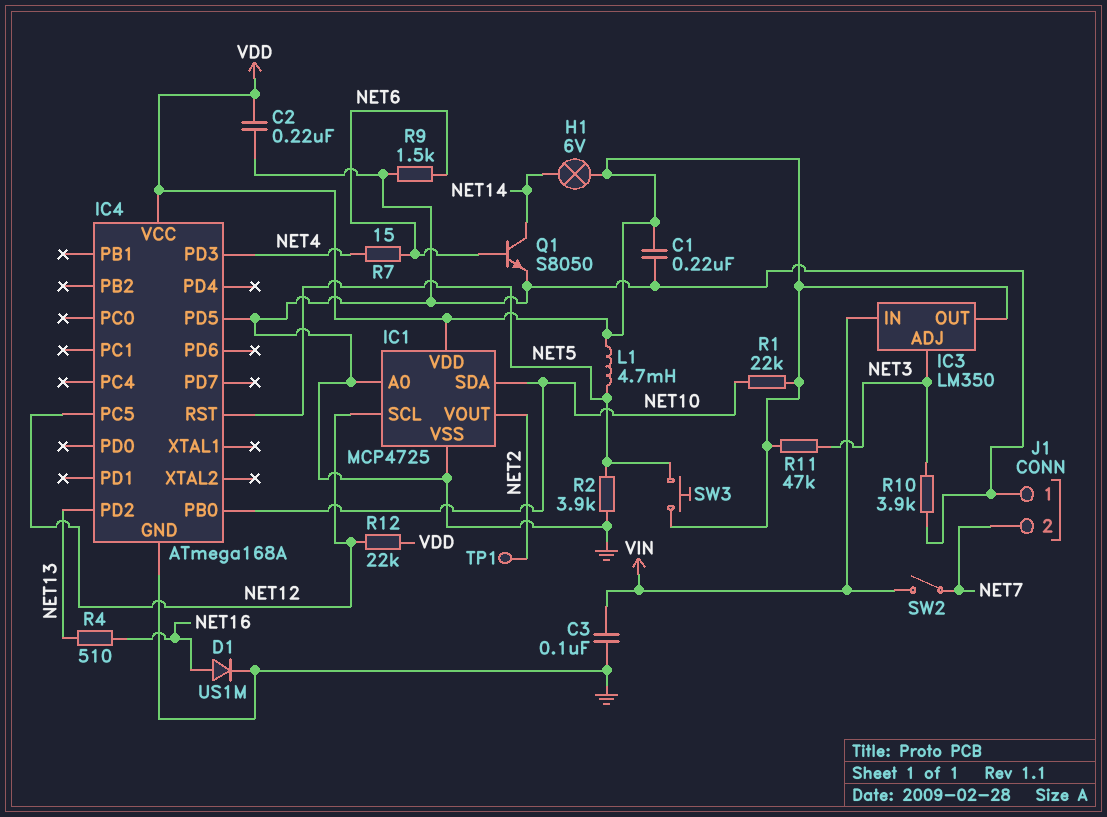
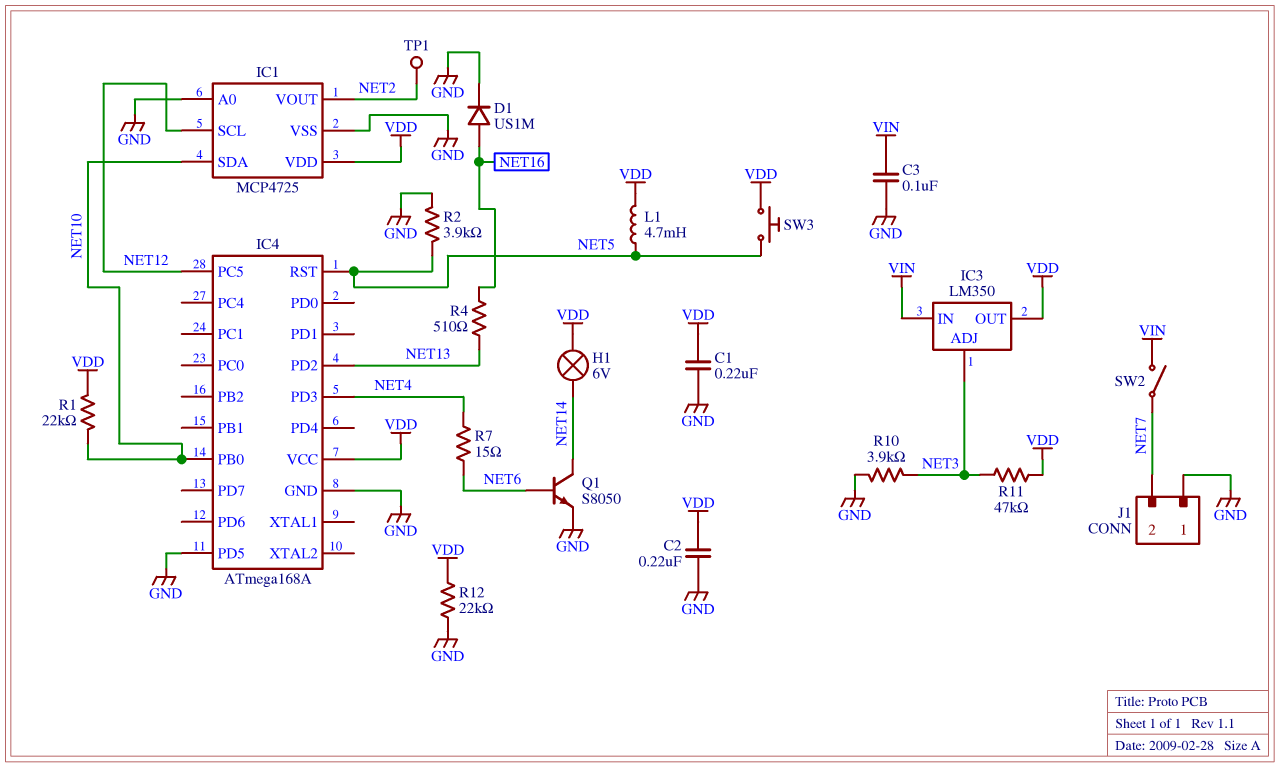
R9: 1.5k (GND, NET6) -> none
R12: 22k (NET12, VDD) -> 22k (GND, VDD)

